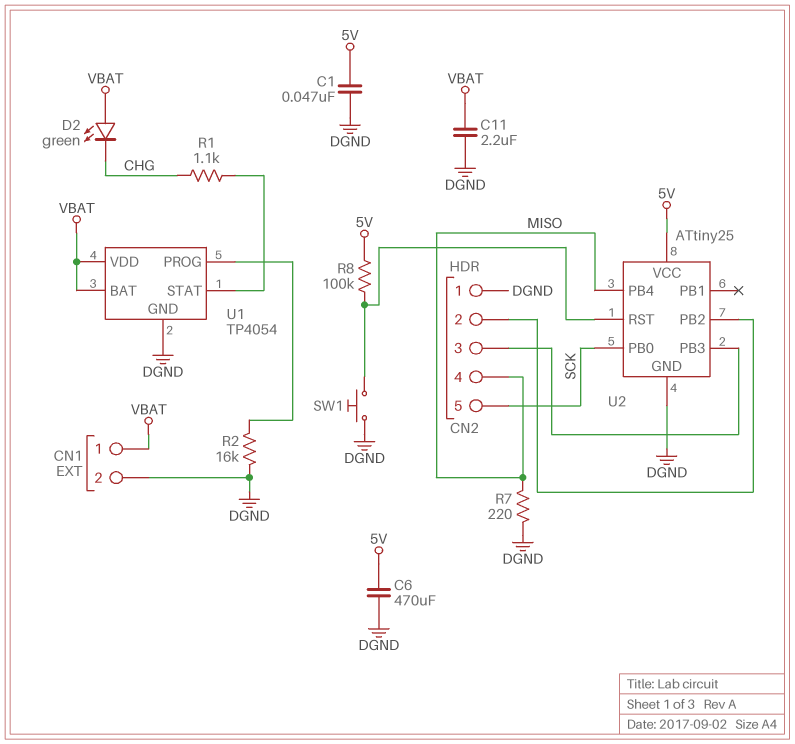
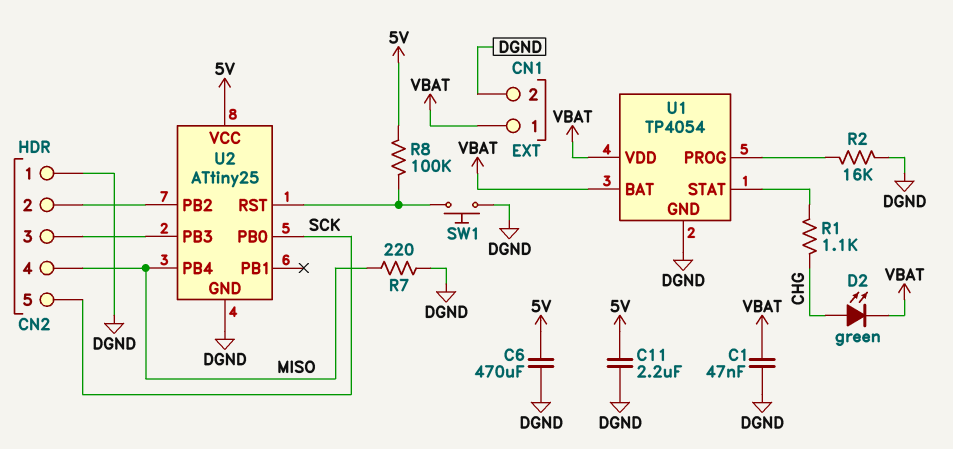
C1: 47nF (5V, DGND) -> 47nF (DGND, VBAT)
C11: 2.2uF (DGND, VBAT) -> 2.2uF (5V, DGND)
D2: LED green (A VBAT, K CHG) -> LED green (A CHG, K VBAT)

